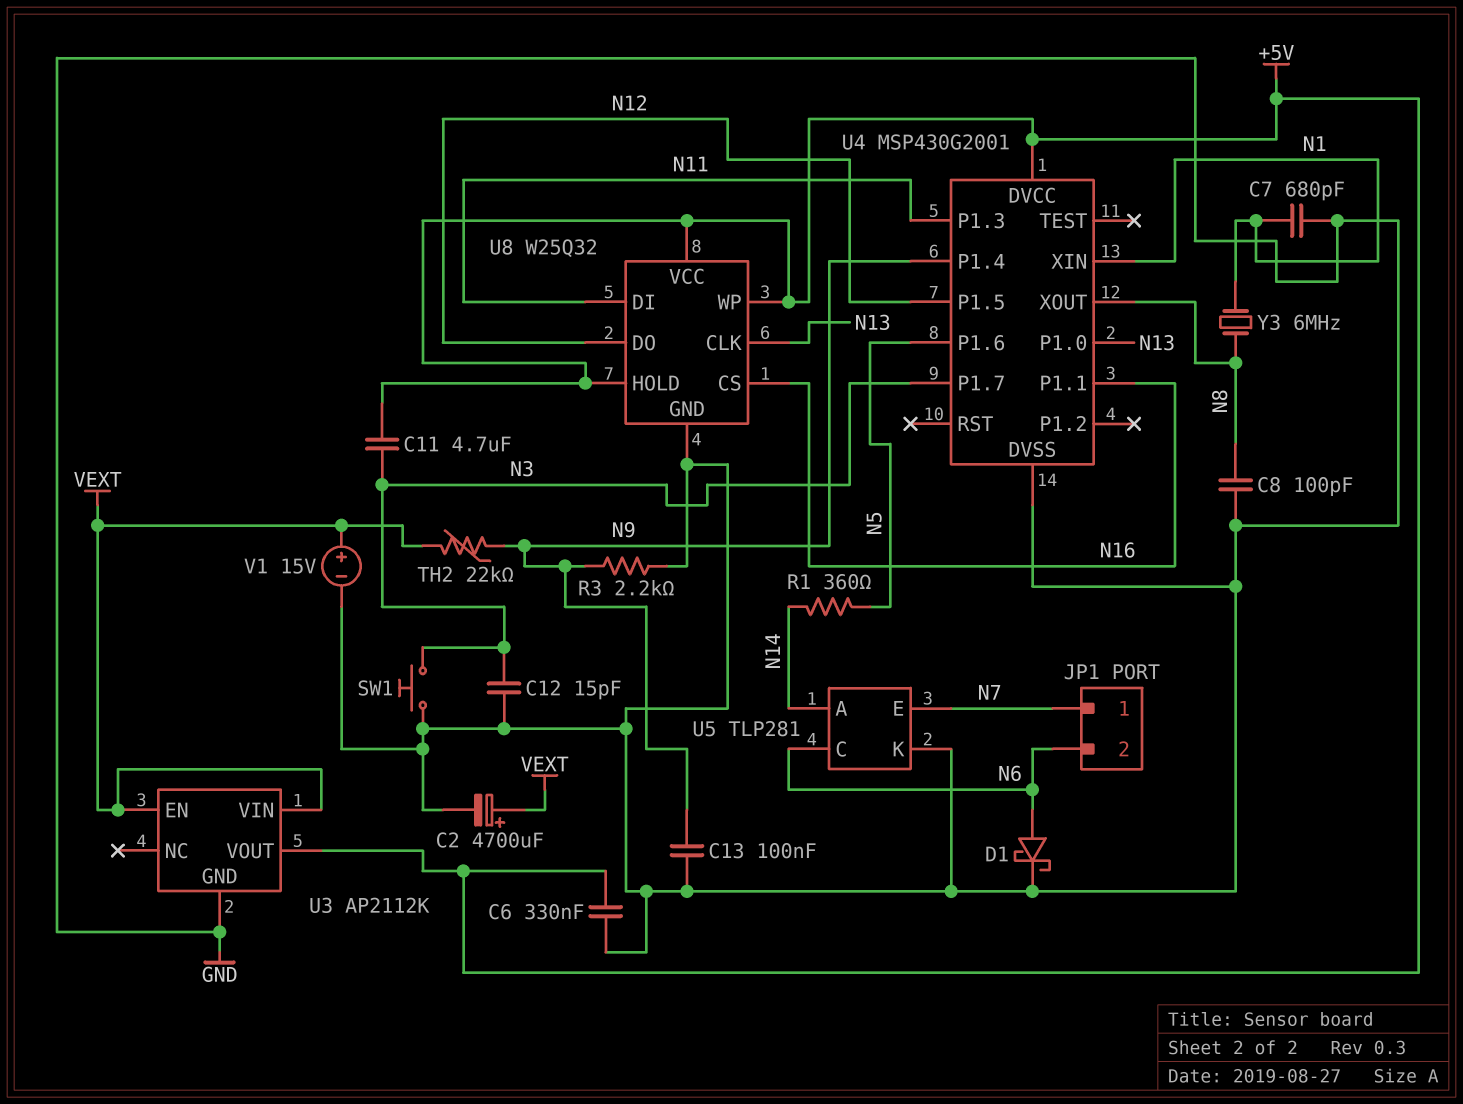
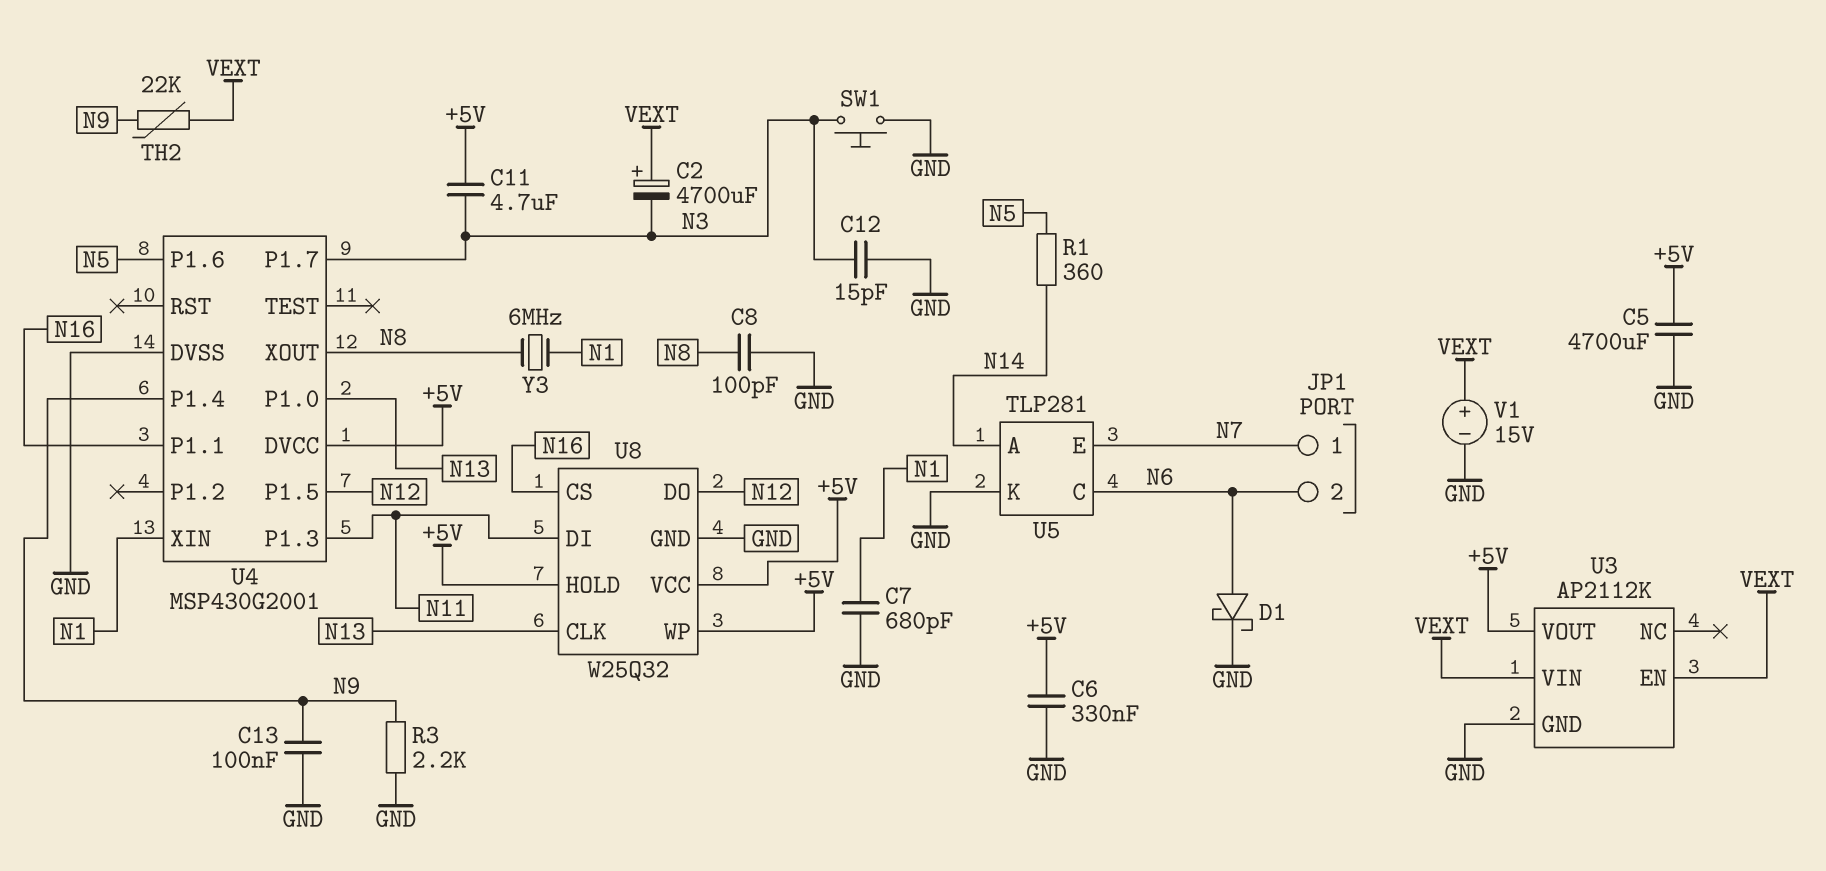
C2: 4700uF (plus VEXT, minus GND) -> 4700uF (plus VEXT, minus N3)
C5: none -> 4700uF (+5V, GND)

